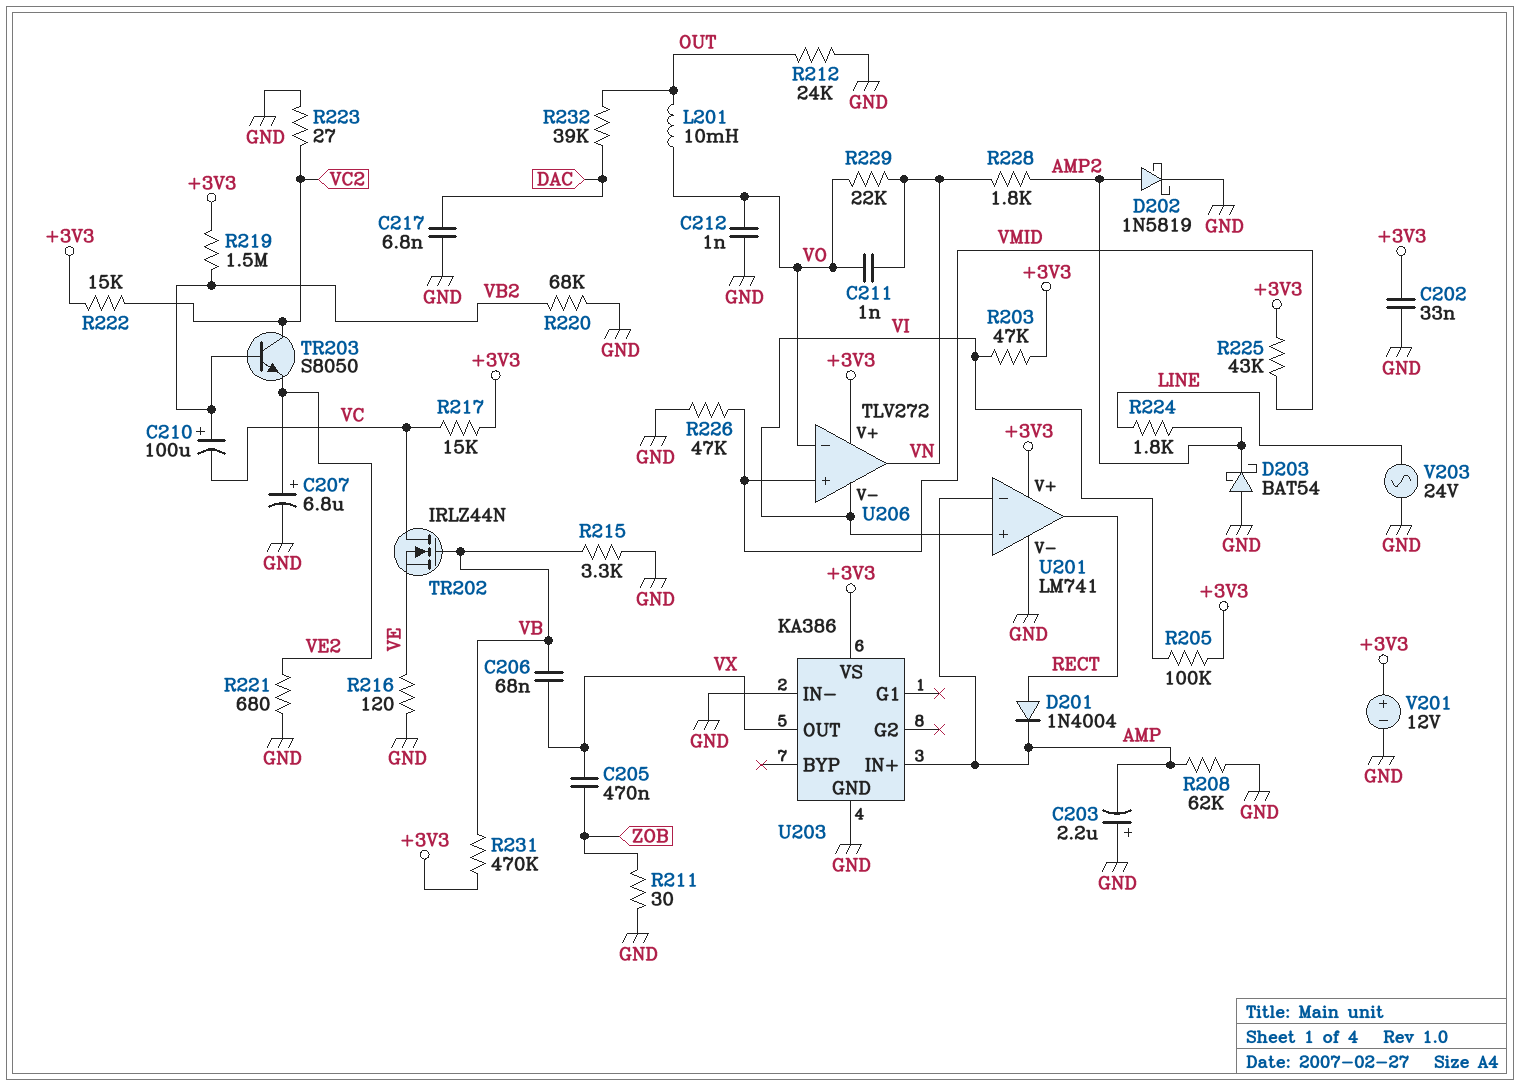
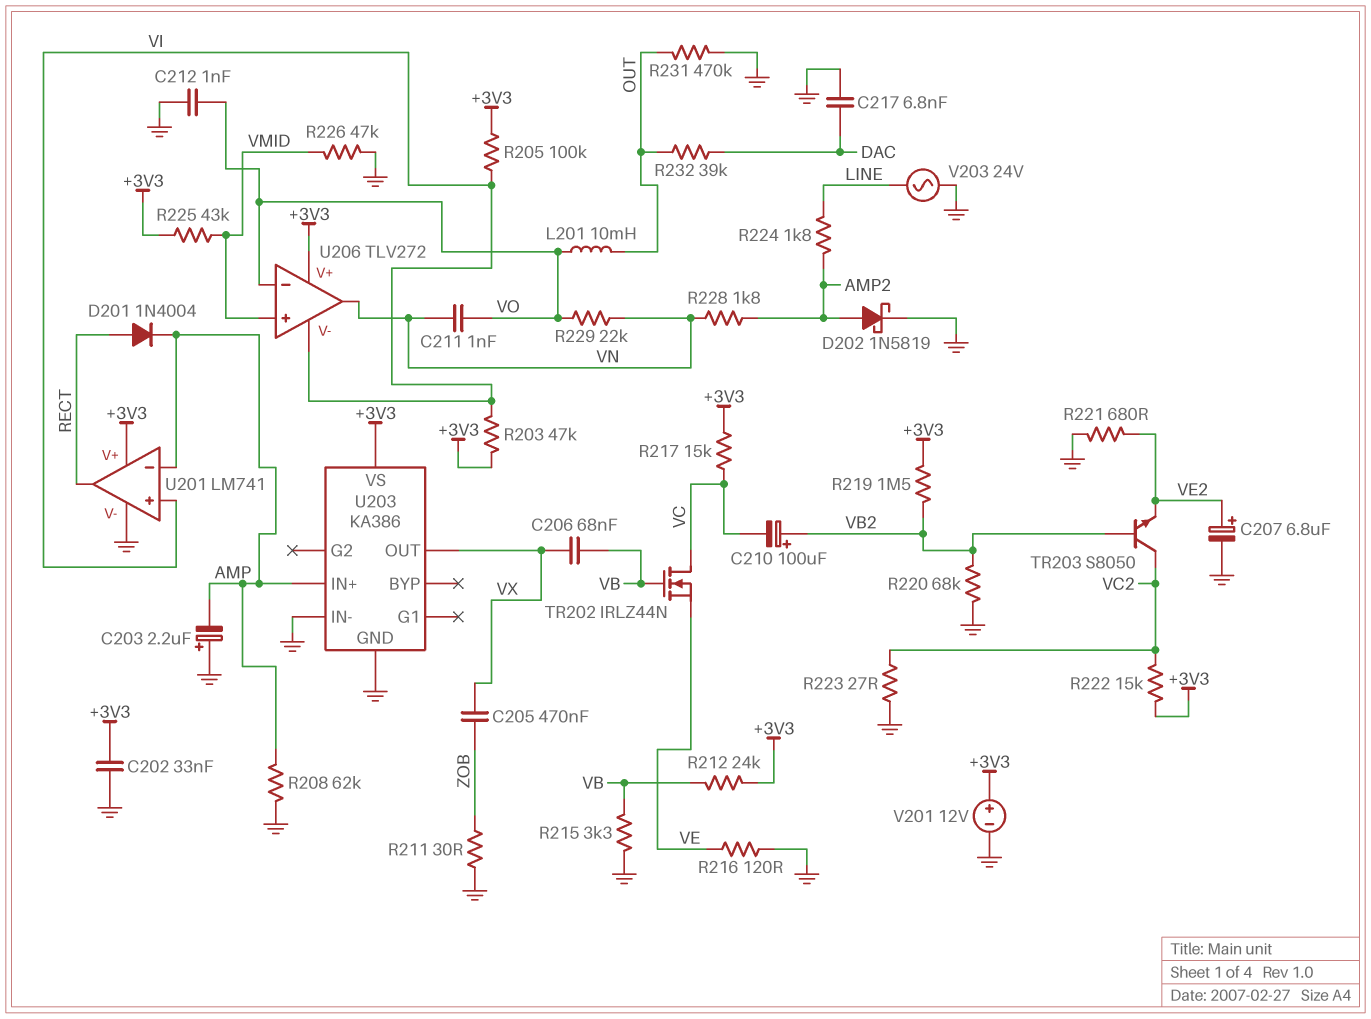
D203: schottky BAT54 (A GND, K AMP2) -> none
R212: 24k (GND, OUT) -> 24k (+3V3, VB)
R231: 470k (+3V3, VB) -> 470k (GND, OUT)

